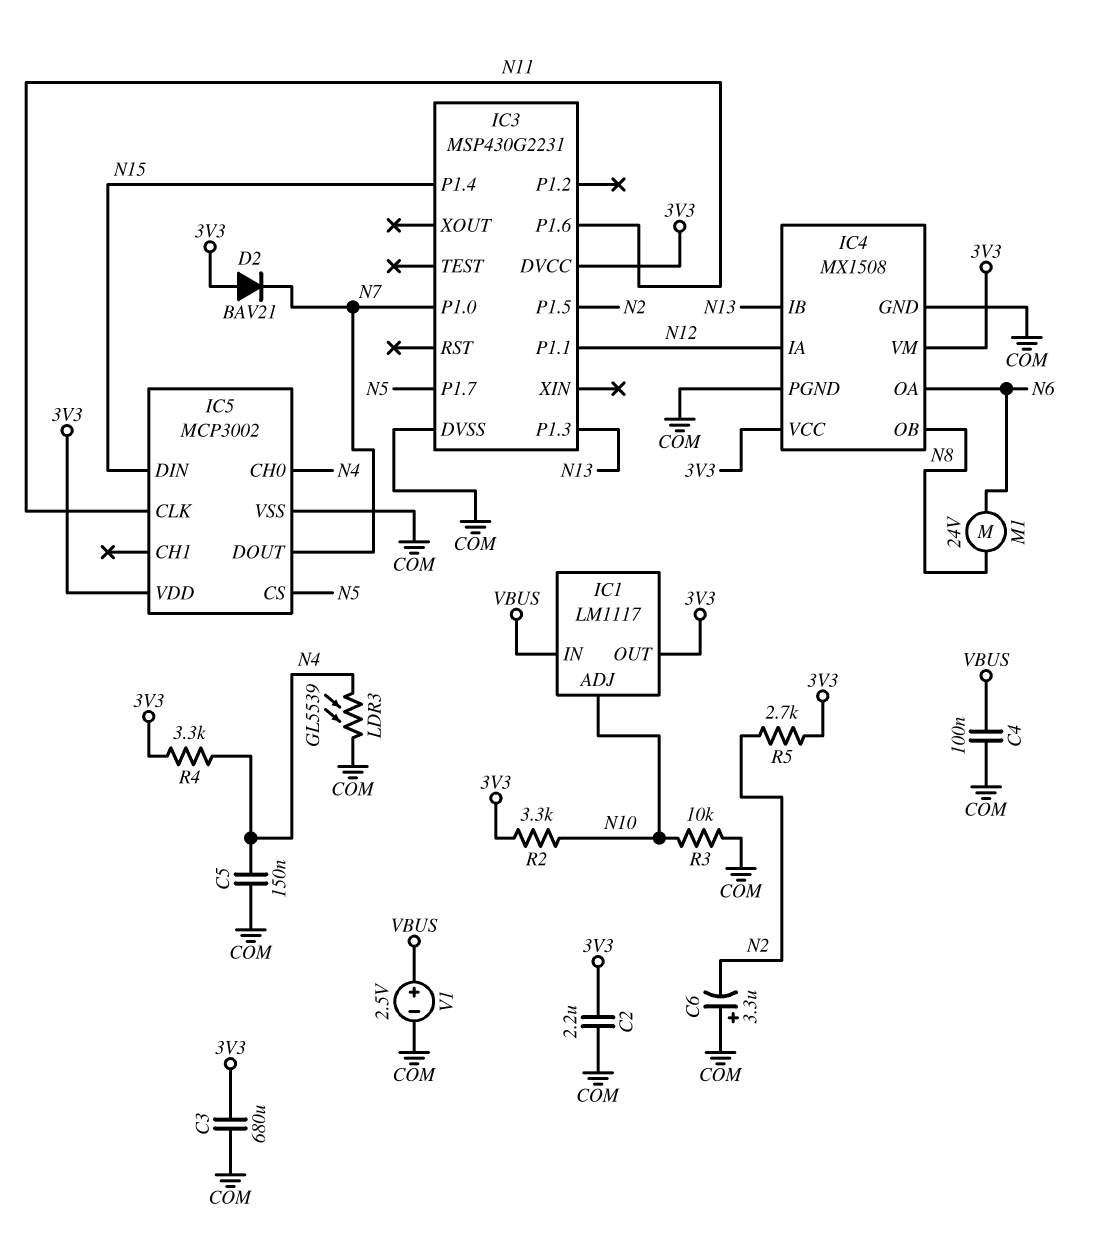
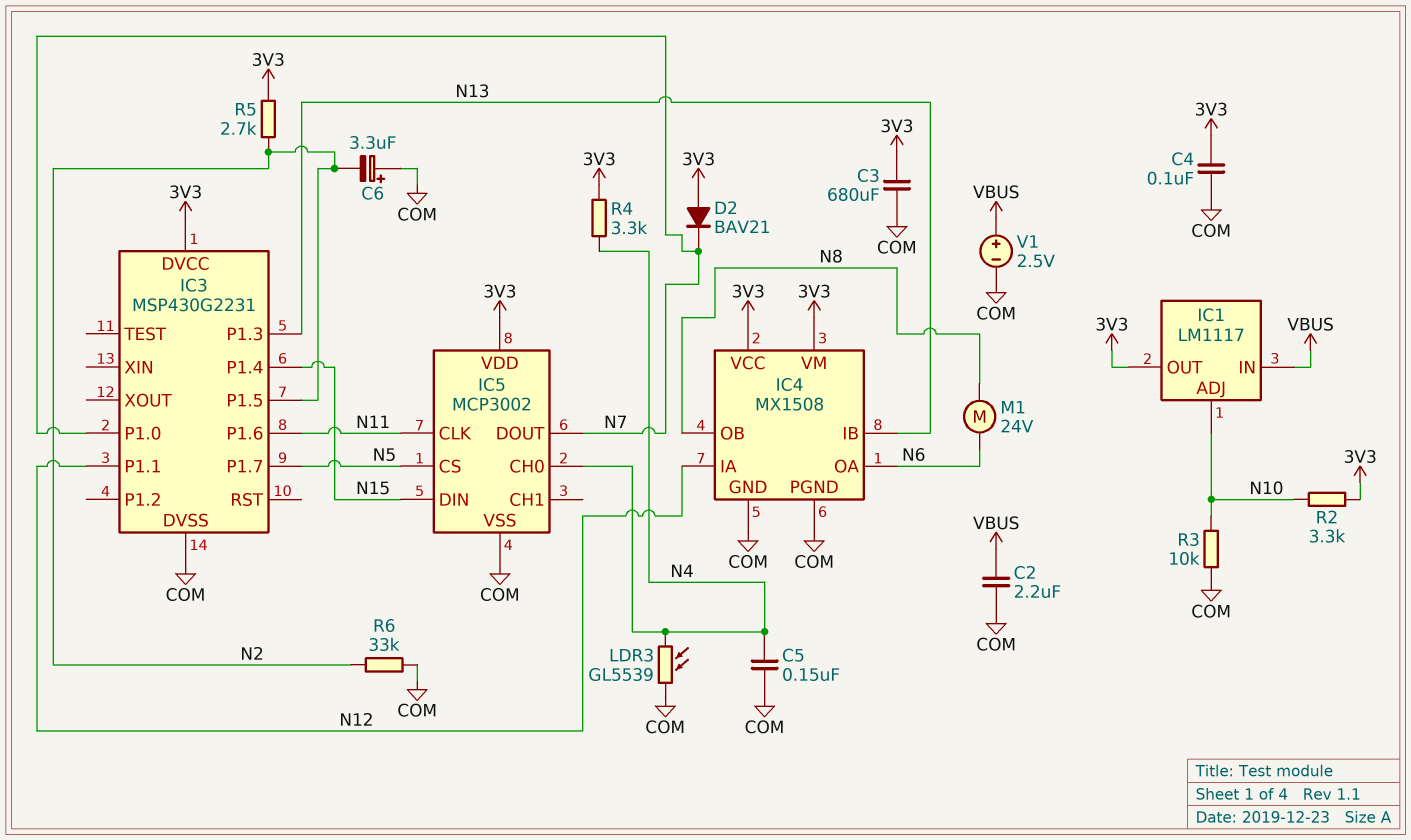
C2: 2.2uF (3V3, COM) -> 2.2uF (COM, VBUS)
C4: 100nF (COM, VBUS) -> 100nF (3V3, COM)
R6: none -> 33k (COM, N2)

